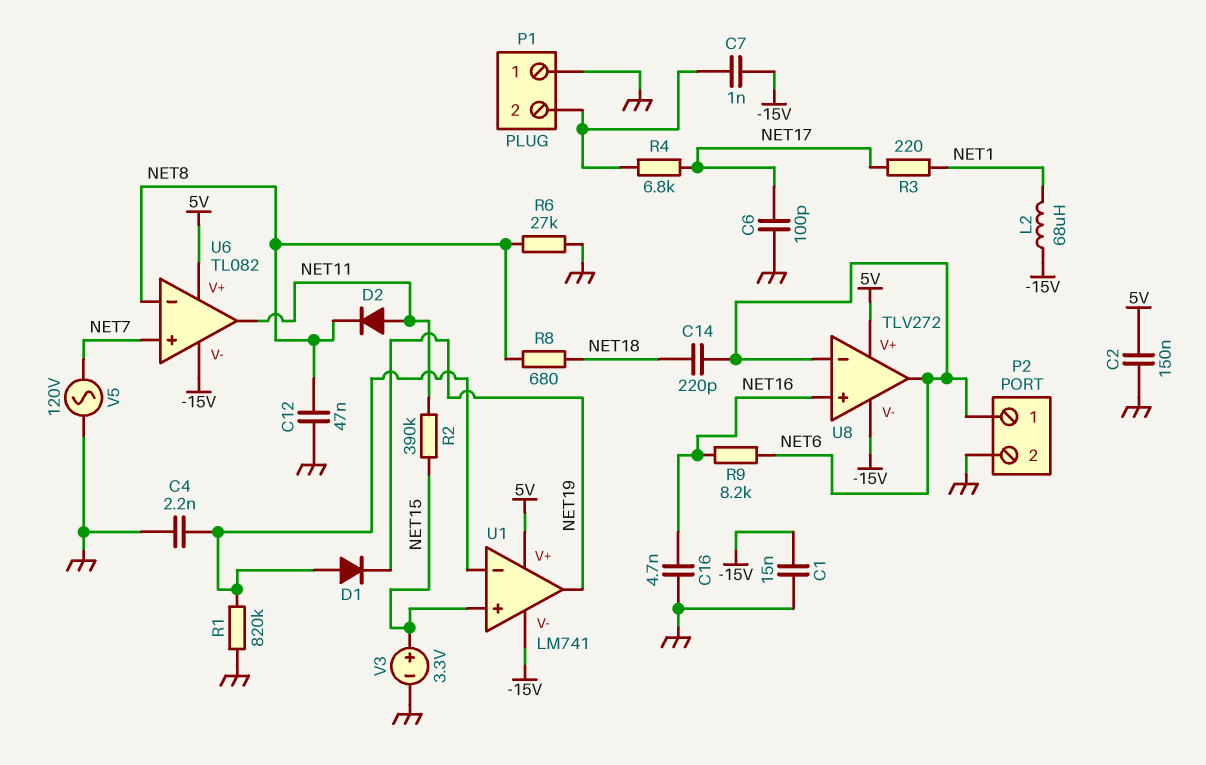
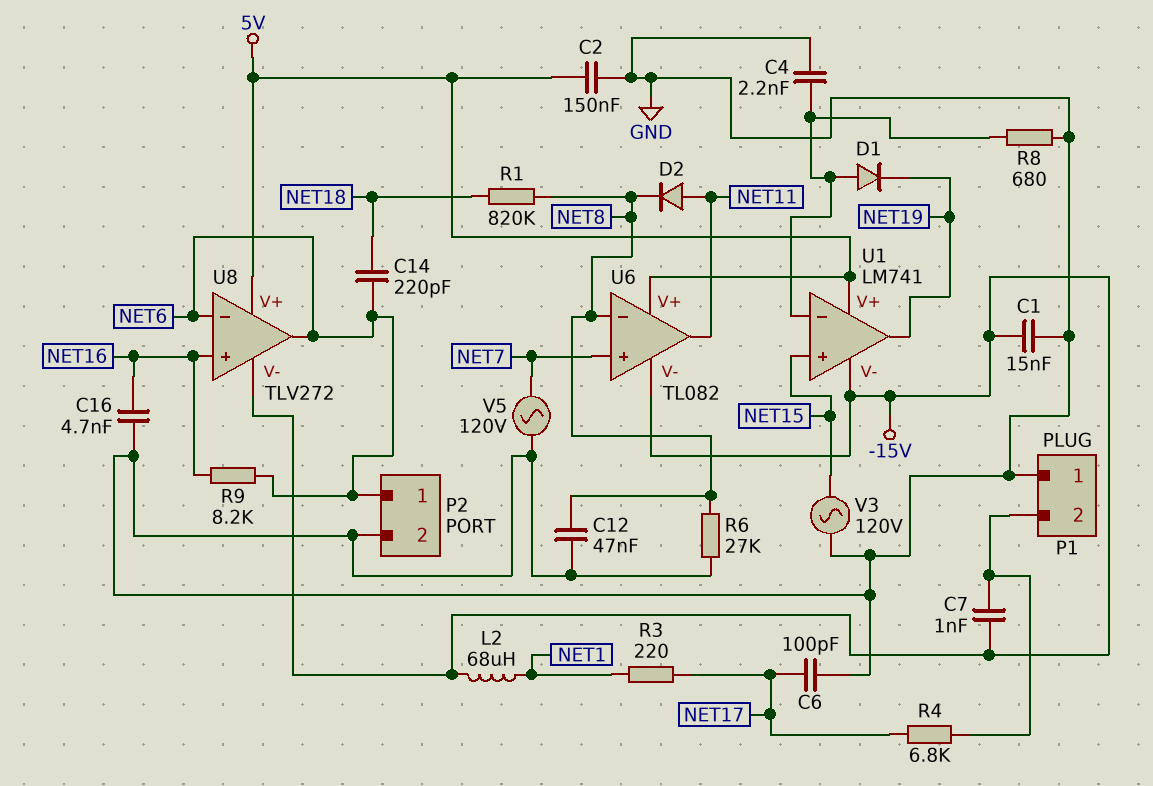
R1: 820k (GND, U1/in-) -> 820k (NET8, NET18)
R2: 390k (NET11, NET15) -> none
R8: 680 (NET8, NET18) -> 680 (GND, U1/in-)
V3: 3.3V (plus NET15, minus GND) -> AC 120V (GND, NET15)

